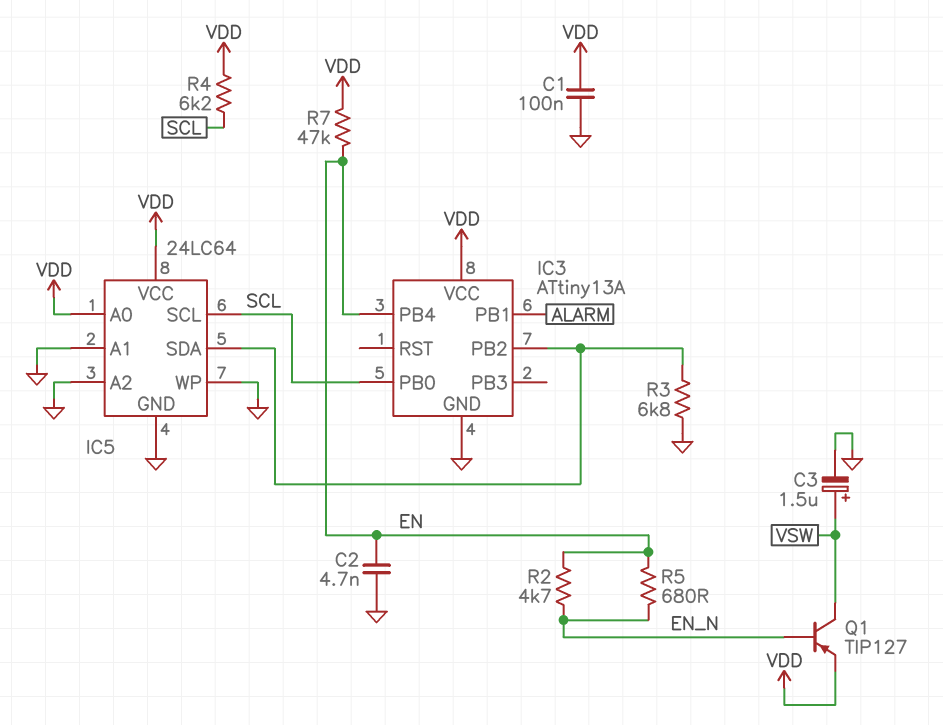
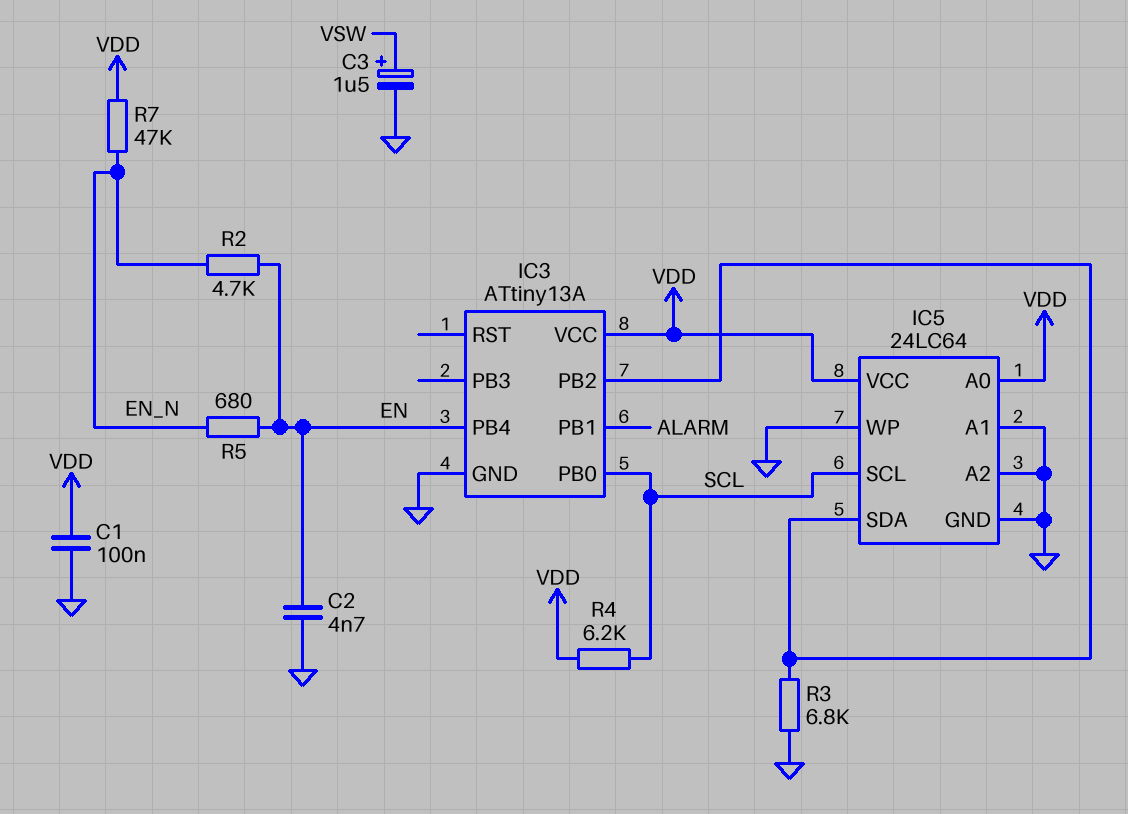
Q1: PNP TIP127 (B EN_N, C VSW, E VDD) -> none
R7: 47k (EN, VDD) -> 47k (EN_N, VDD)

